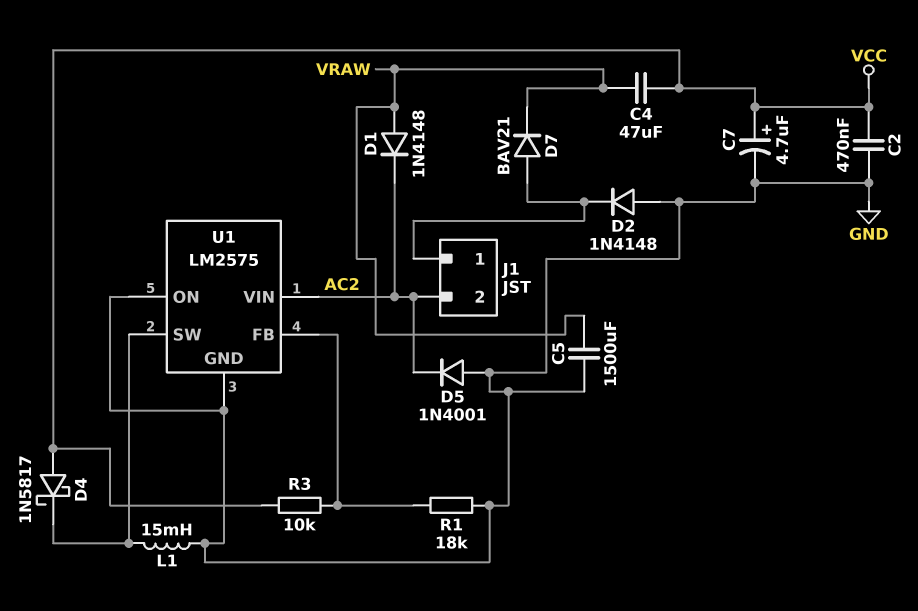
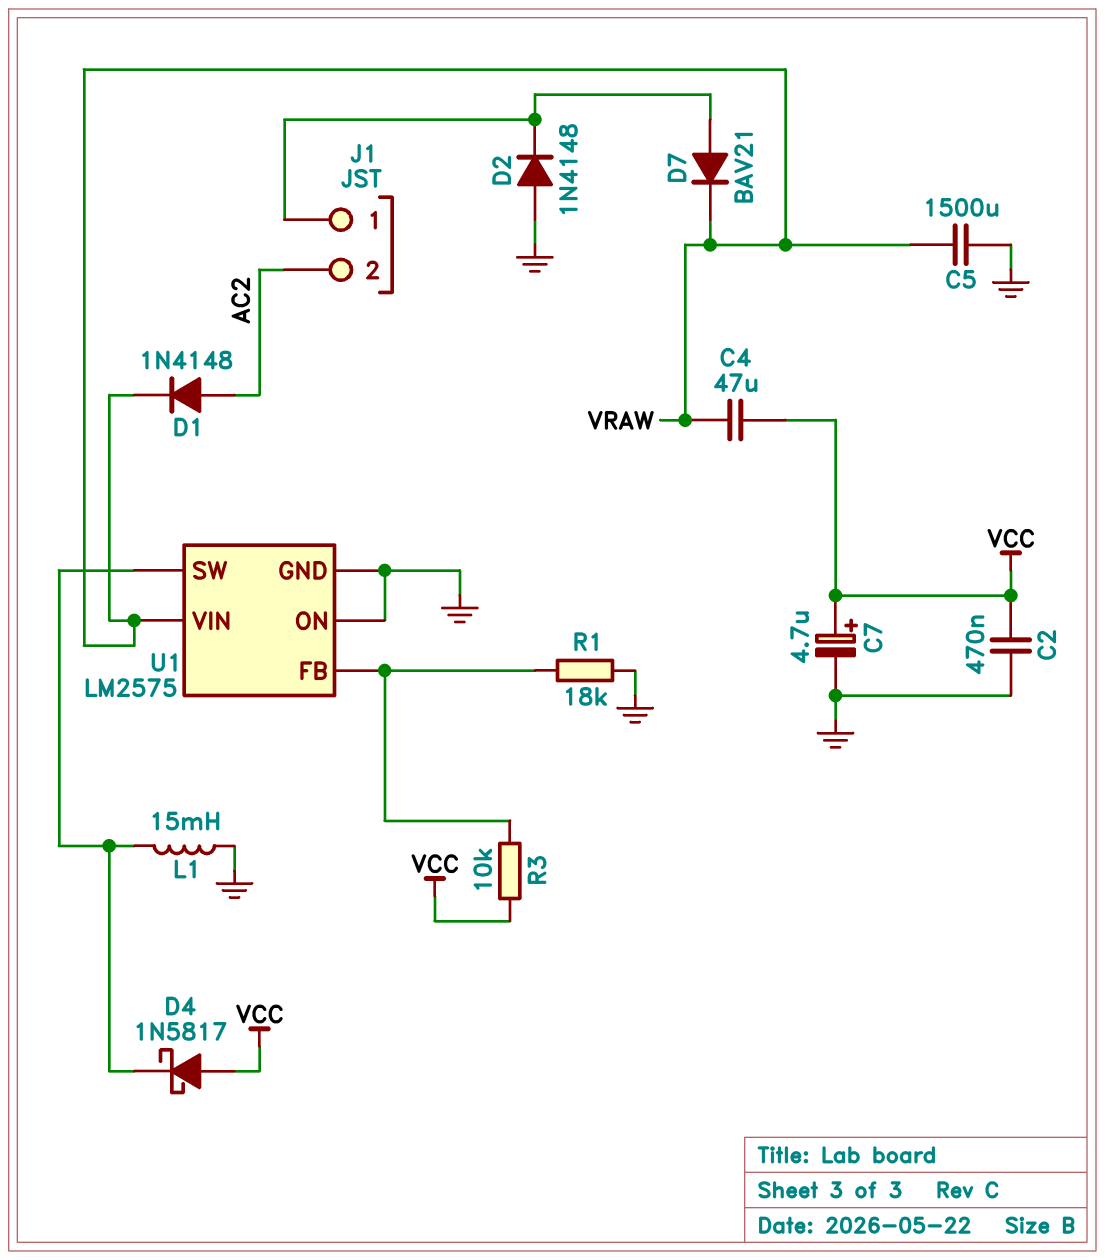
D1: diode 1N4148 (A VRAW, K AC2) -> diode 1N4148 (A AC2, K VRAW)
D5: diode 1N4001 (A GND, K AC2) -> none
U1 pin VIN: AC2 -> VRAW

